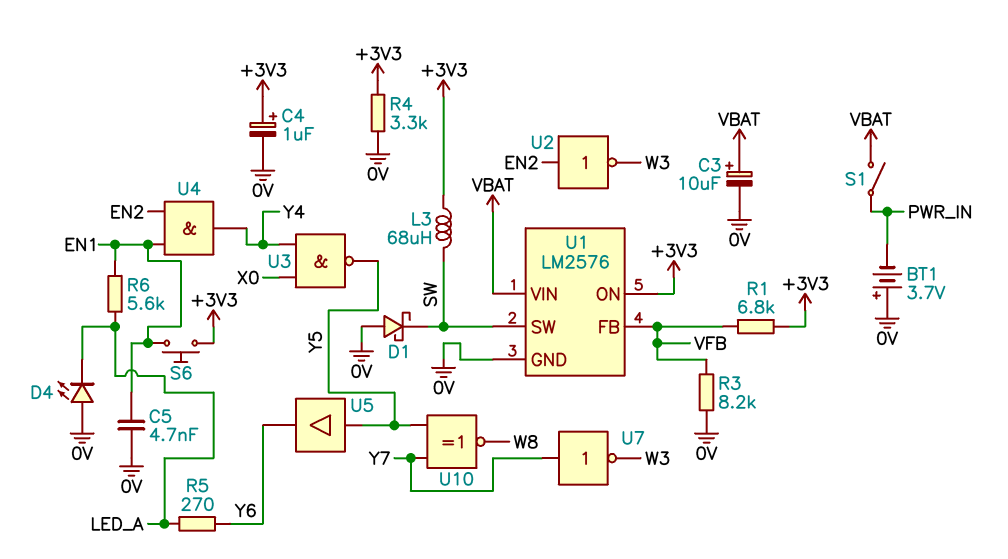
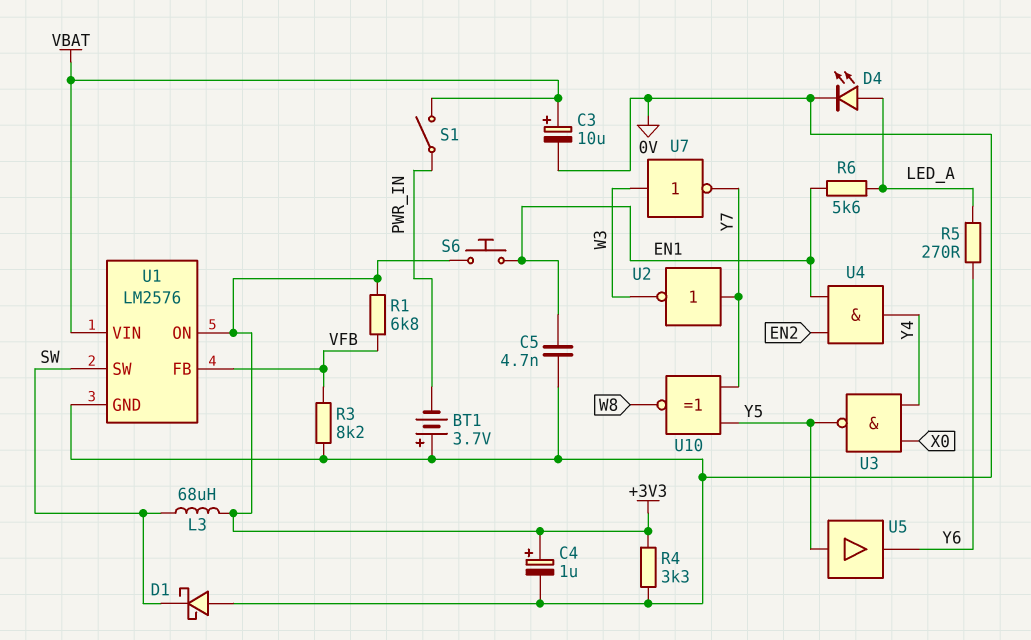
D4: LED (A 0V, K LED_A) -> LED (A LED_A, K 0V)
U2: NOT (in EN2, out W3) -> NOT (in Y7, out W3)
U7: NOT (in Y7, out W3) -> NOT (in W3, out Y7)

